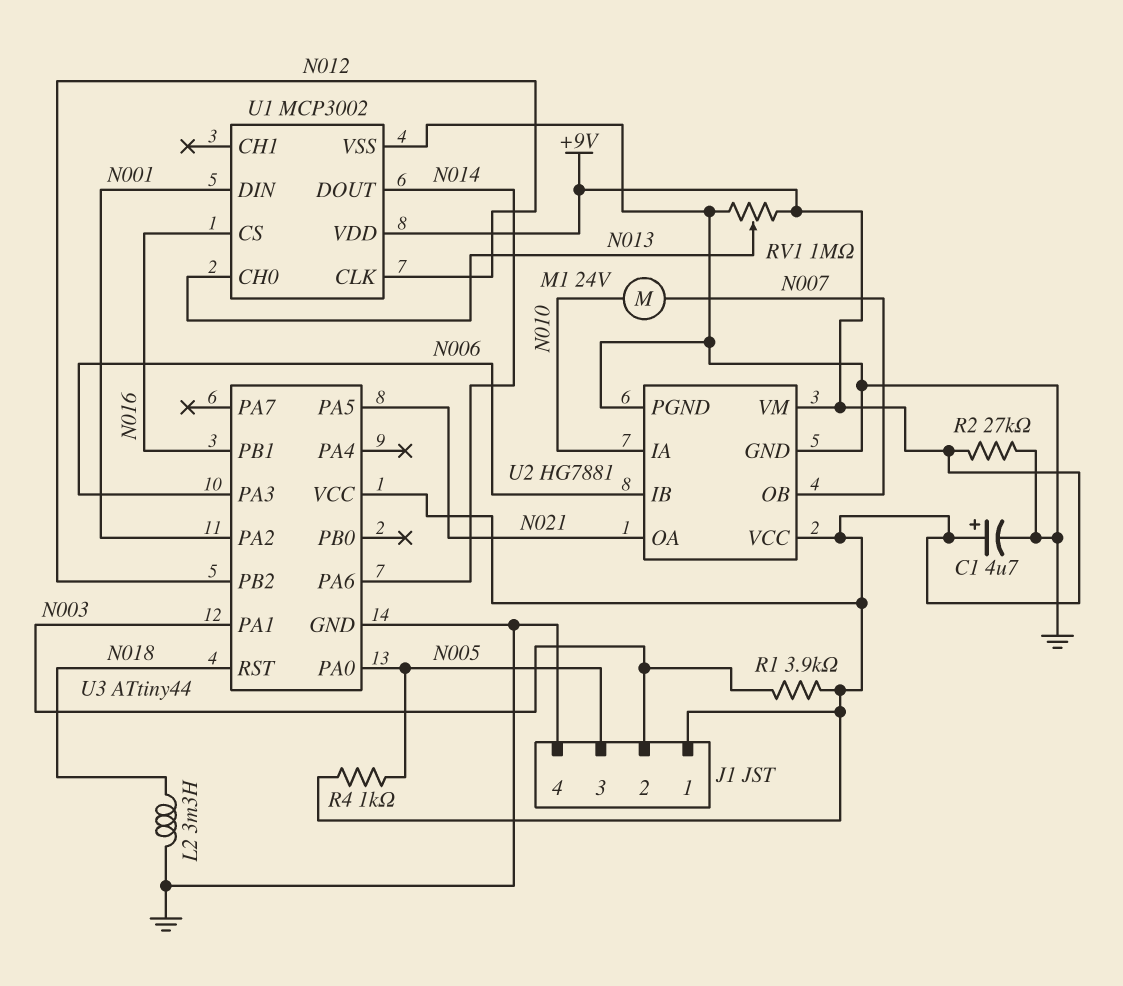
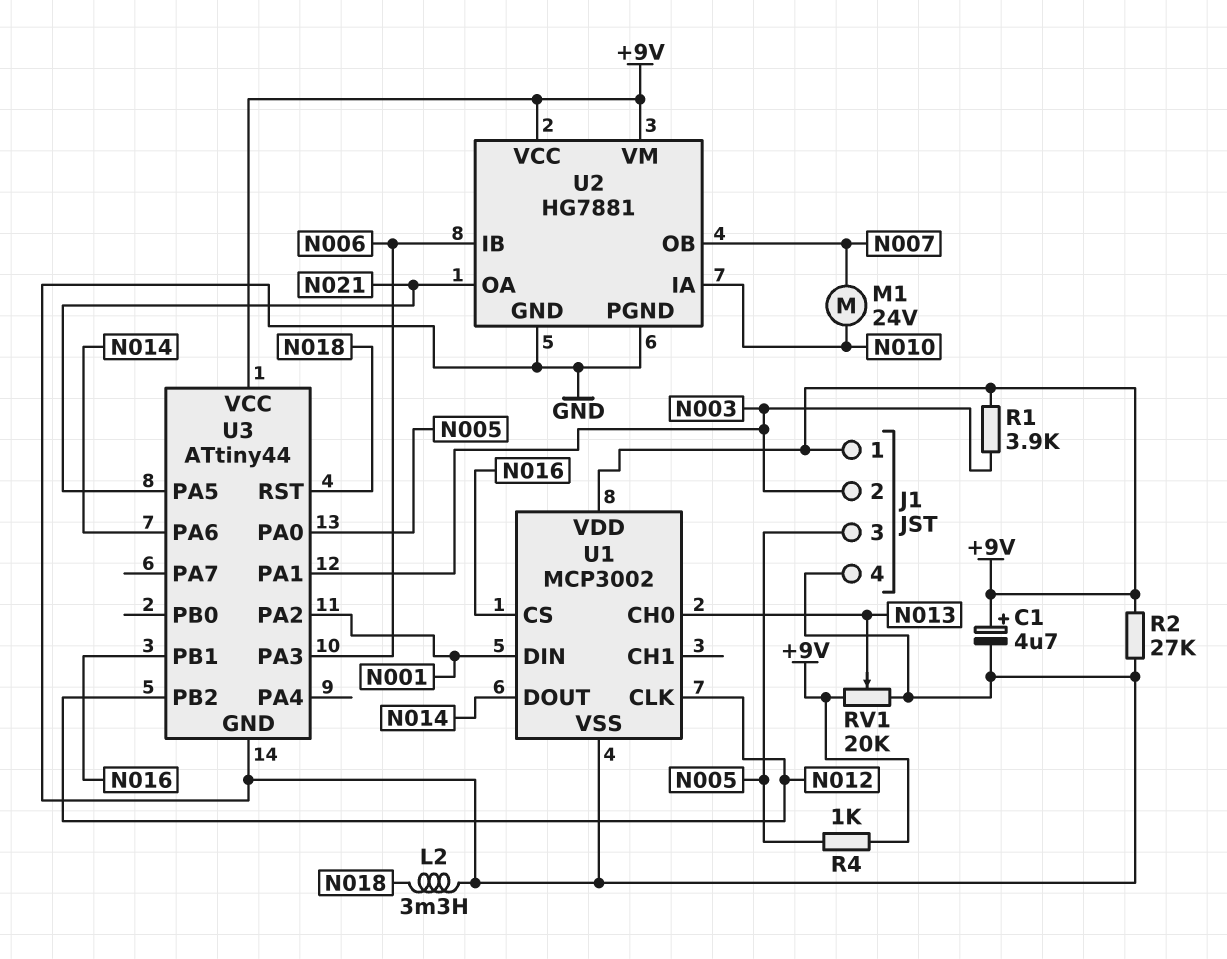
RV1: 1M (+9V, GND, wiper N013) -> 20k (+9V, GND, wiper N013)

